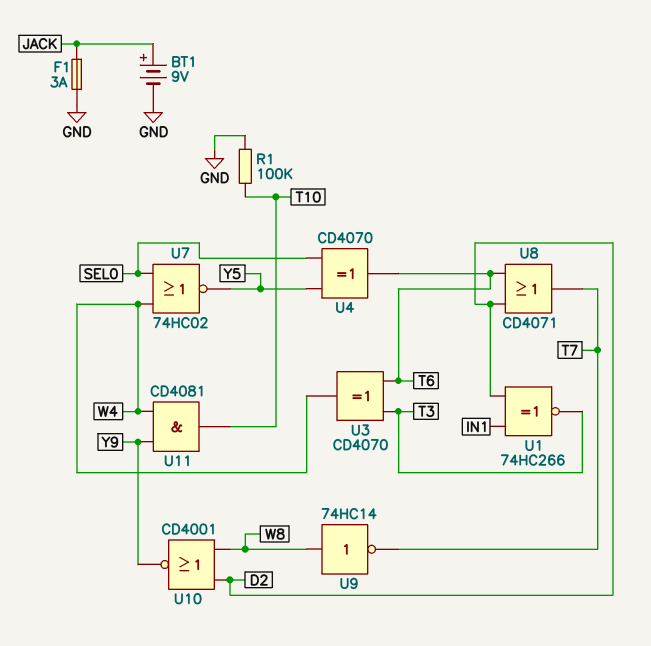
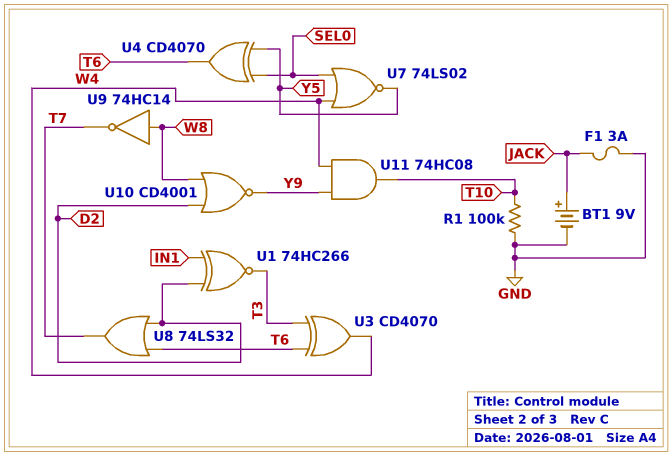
U7: NOR 74HC02 (in SEL0, in W4, out Y5) -> NOR 74LS02 (in SEL0, in W4, out Y5)
U8: OR CD4071 (in D2, in T6, out T7) -> OR 74LS32 (in D2, in T6, out T7)
U11: AND CD4081 (in W4, in Y9, out T10) -> AND 74HC08 (in W4, in Y9, out T10)

